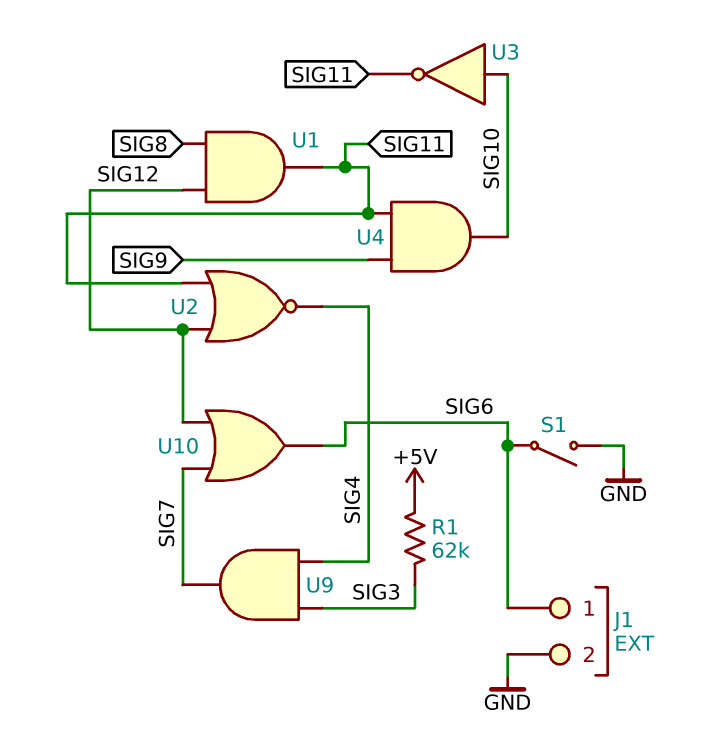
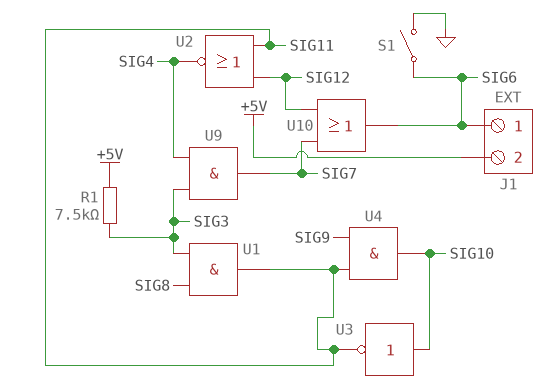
J1 pin 2: GND -> +5V
R1: 62k (+5V, SIG3) -> 7.5k (+5V, SIG3)
U1: AND (in SIG8, in SIG12, out SIG11) -> AND (in SIG3, in SIG8, out SIG11)

